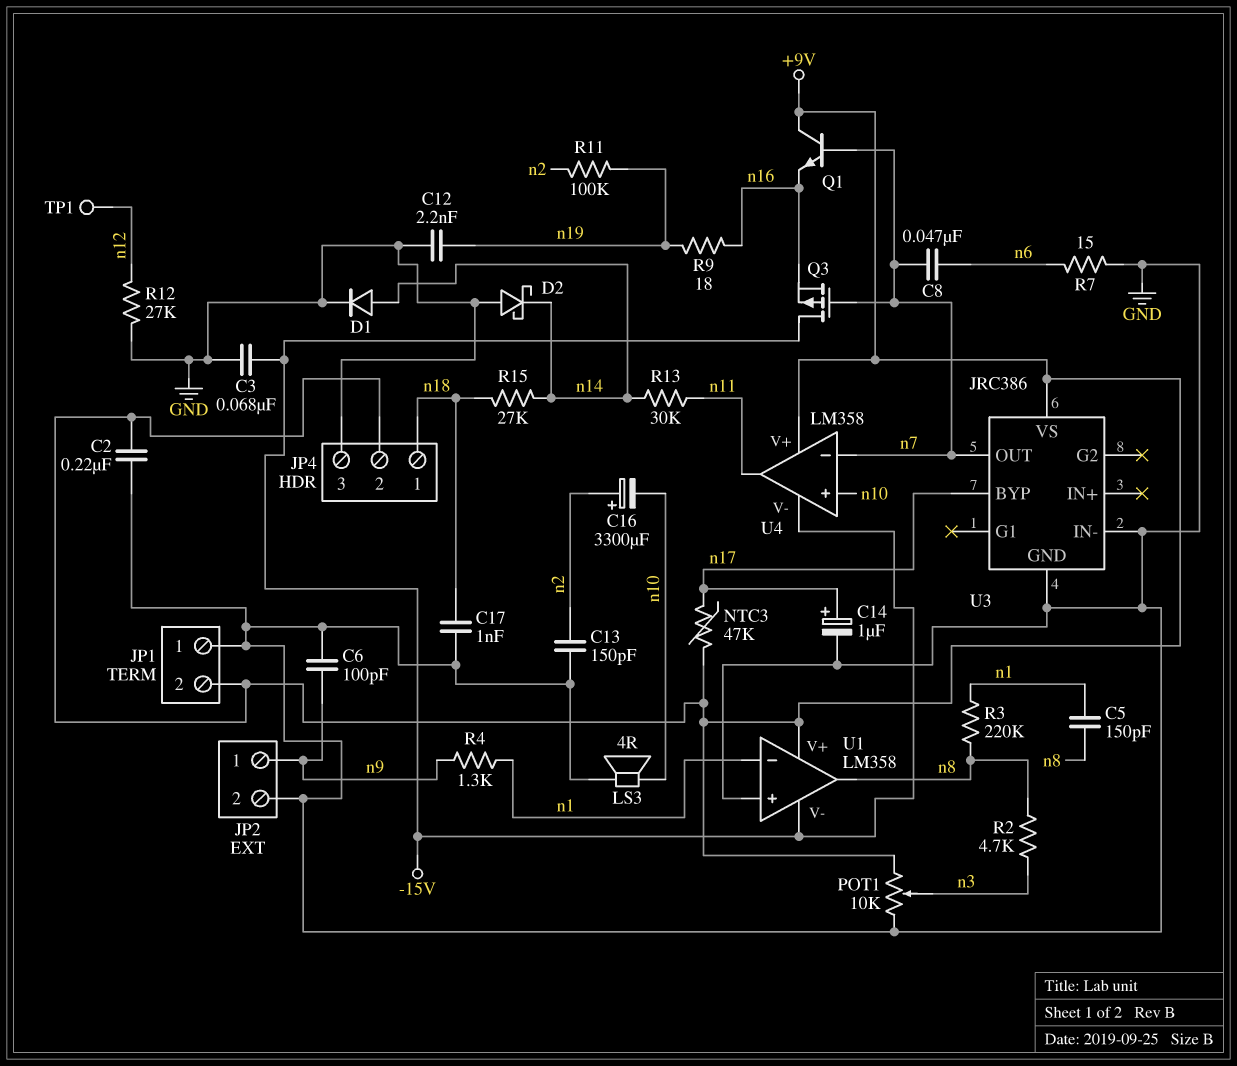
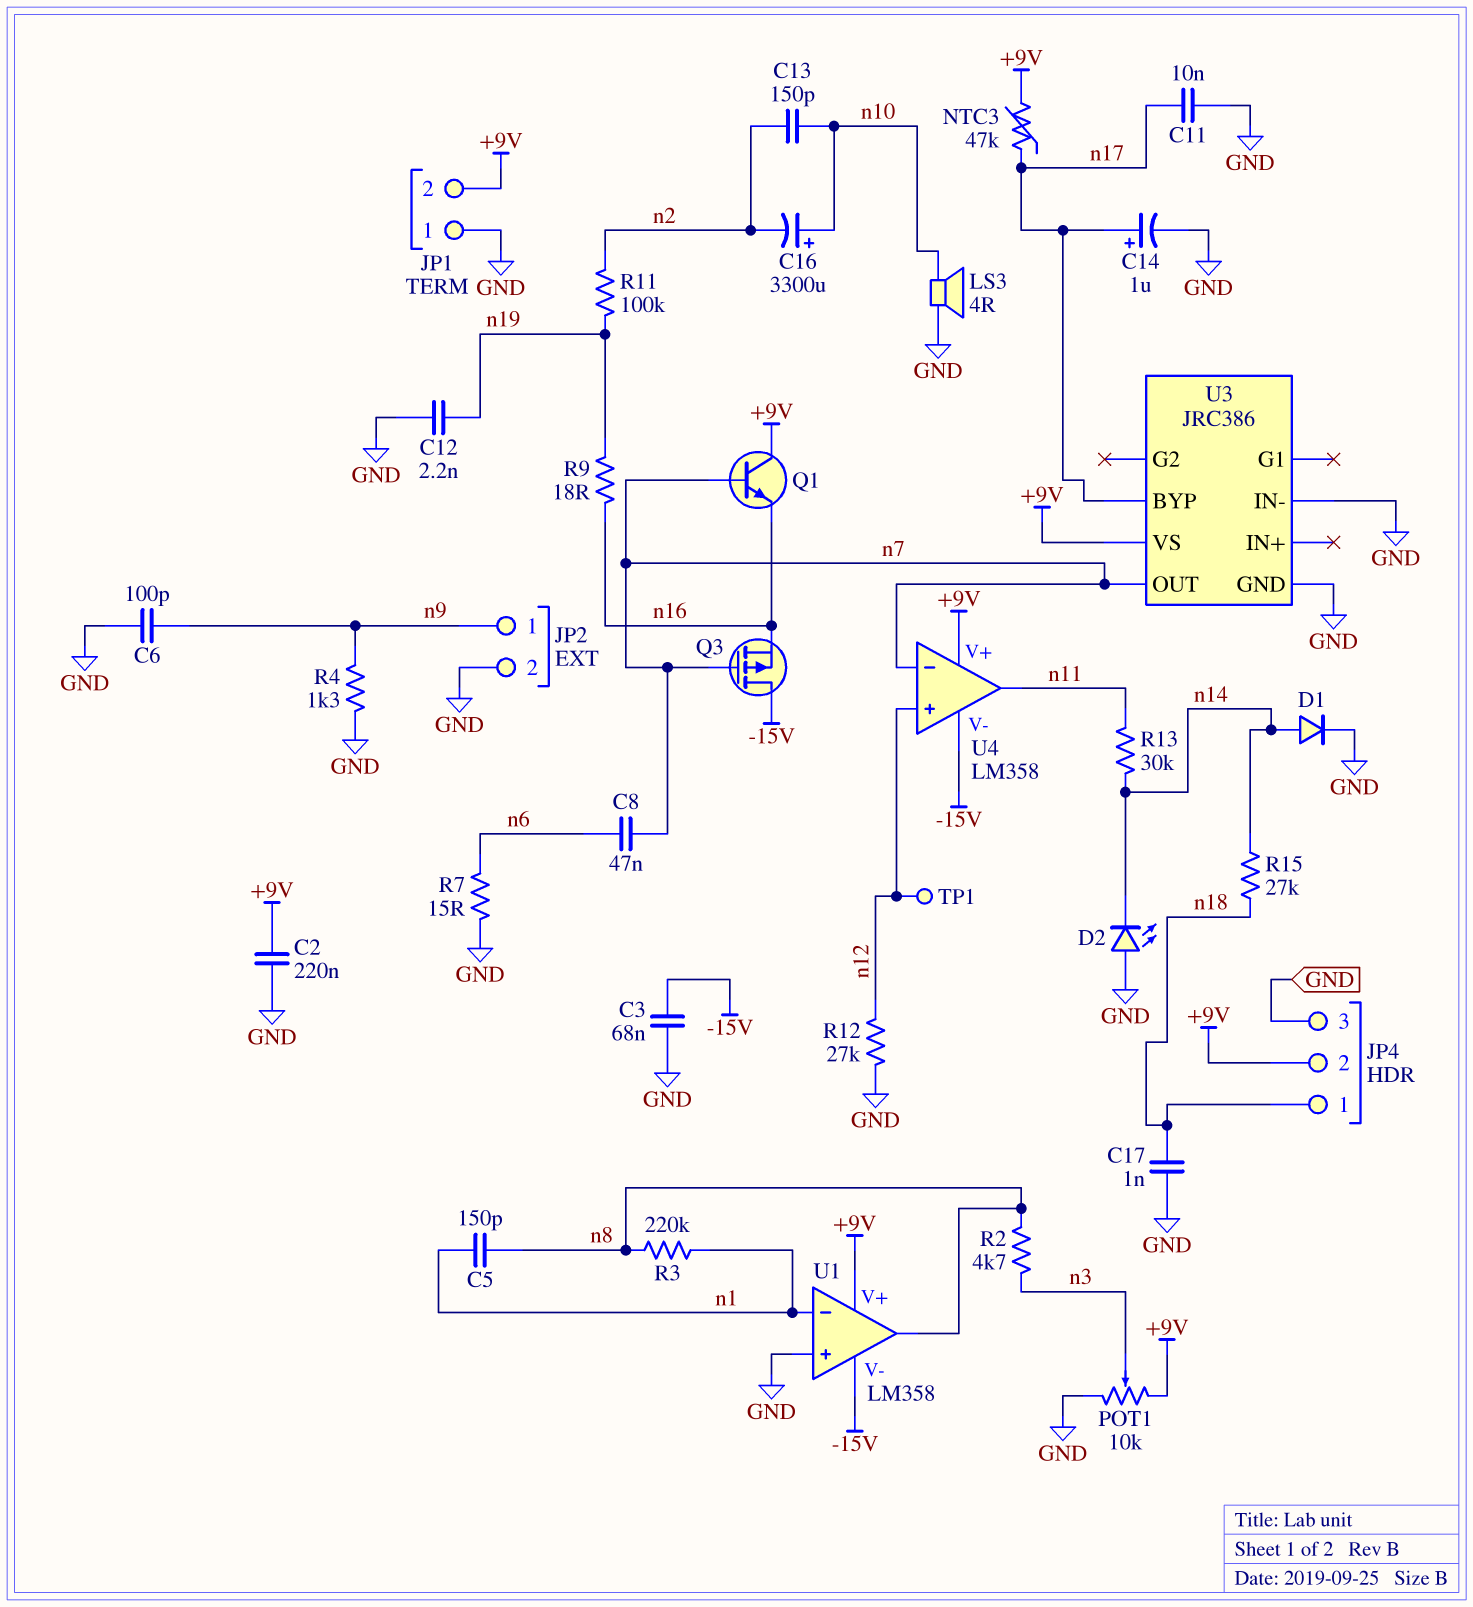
C11: none -> 10nF (GND, n17)
C13: 150pF (GND, n2) -> 150pF (n2, n10)
C16: 3300uF (plus n2, minus n10) -> 3300uF (plus n10, minus n2)
D2: schottky (A GND, K n14) -> LED (A GND, K n14)
R4: 1.3k (n1, n9) -> 1.3k (GND, n9)
U4 pin in+: n10 -> n12

